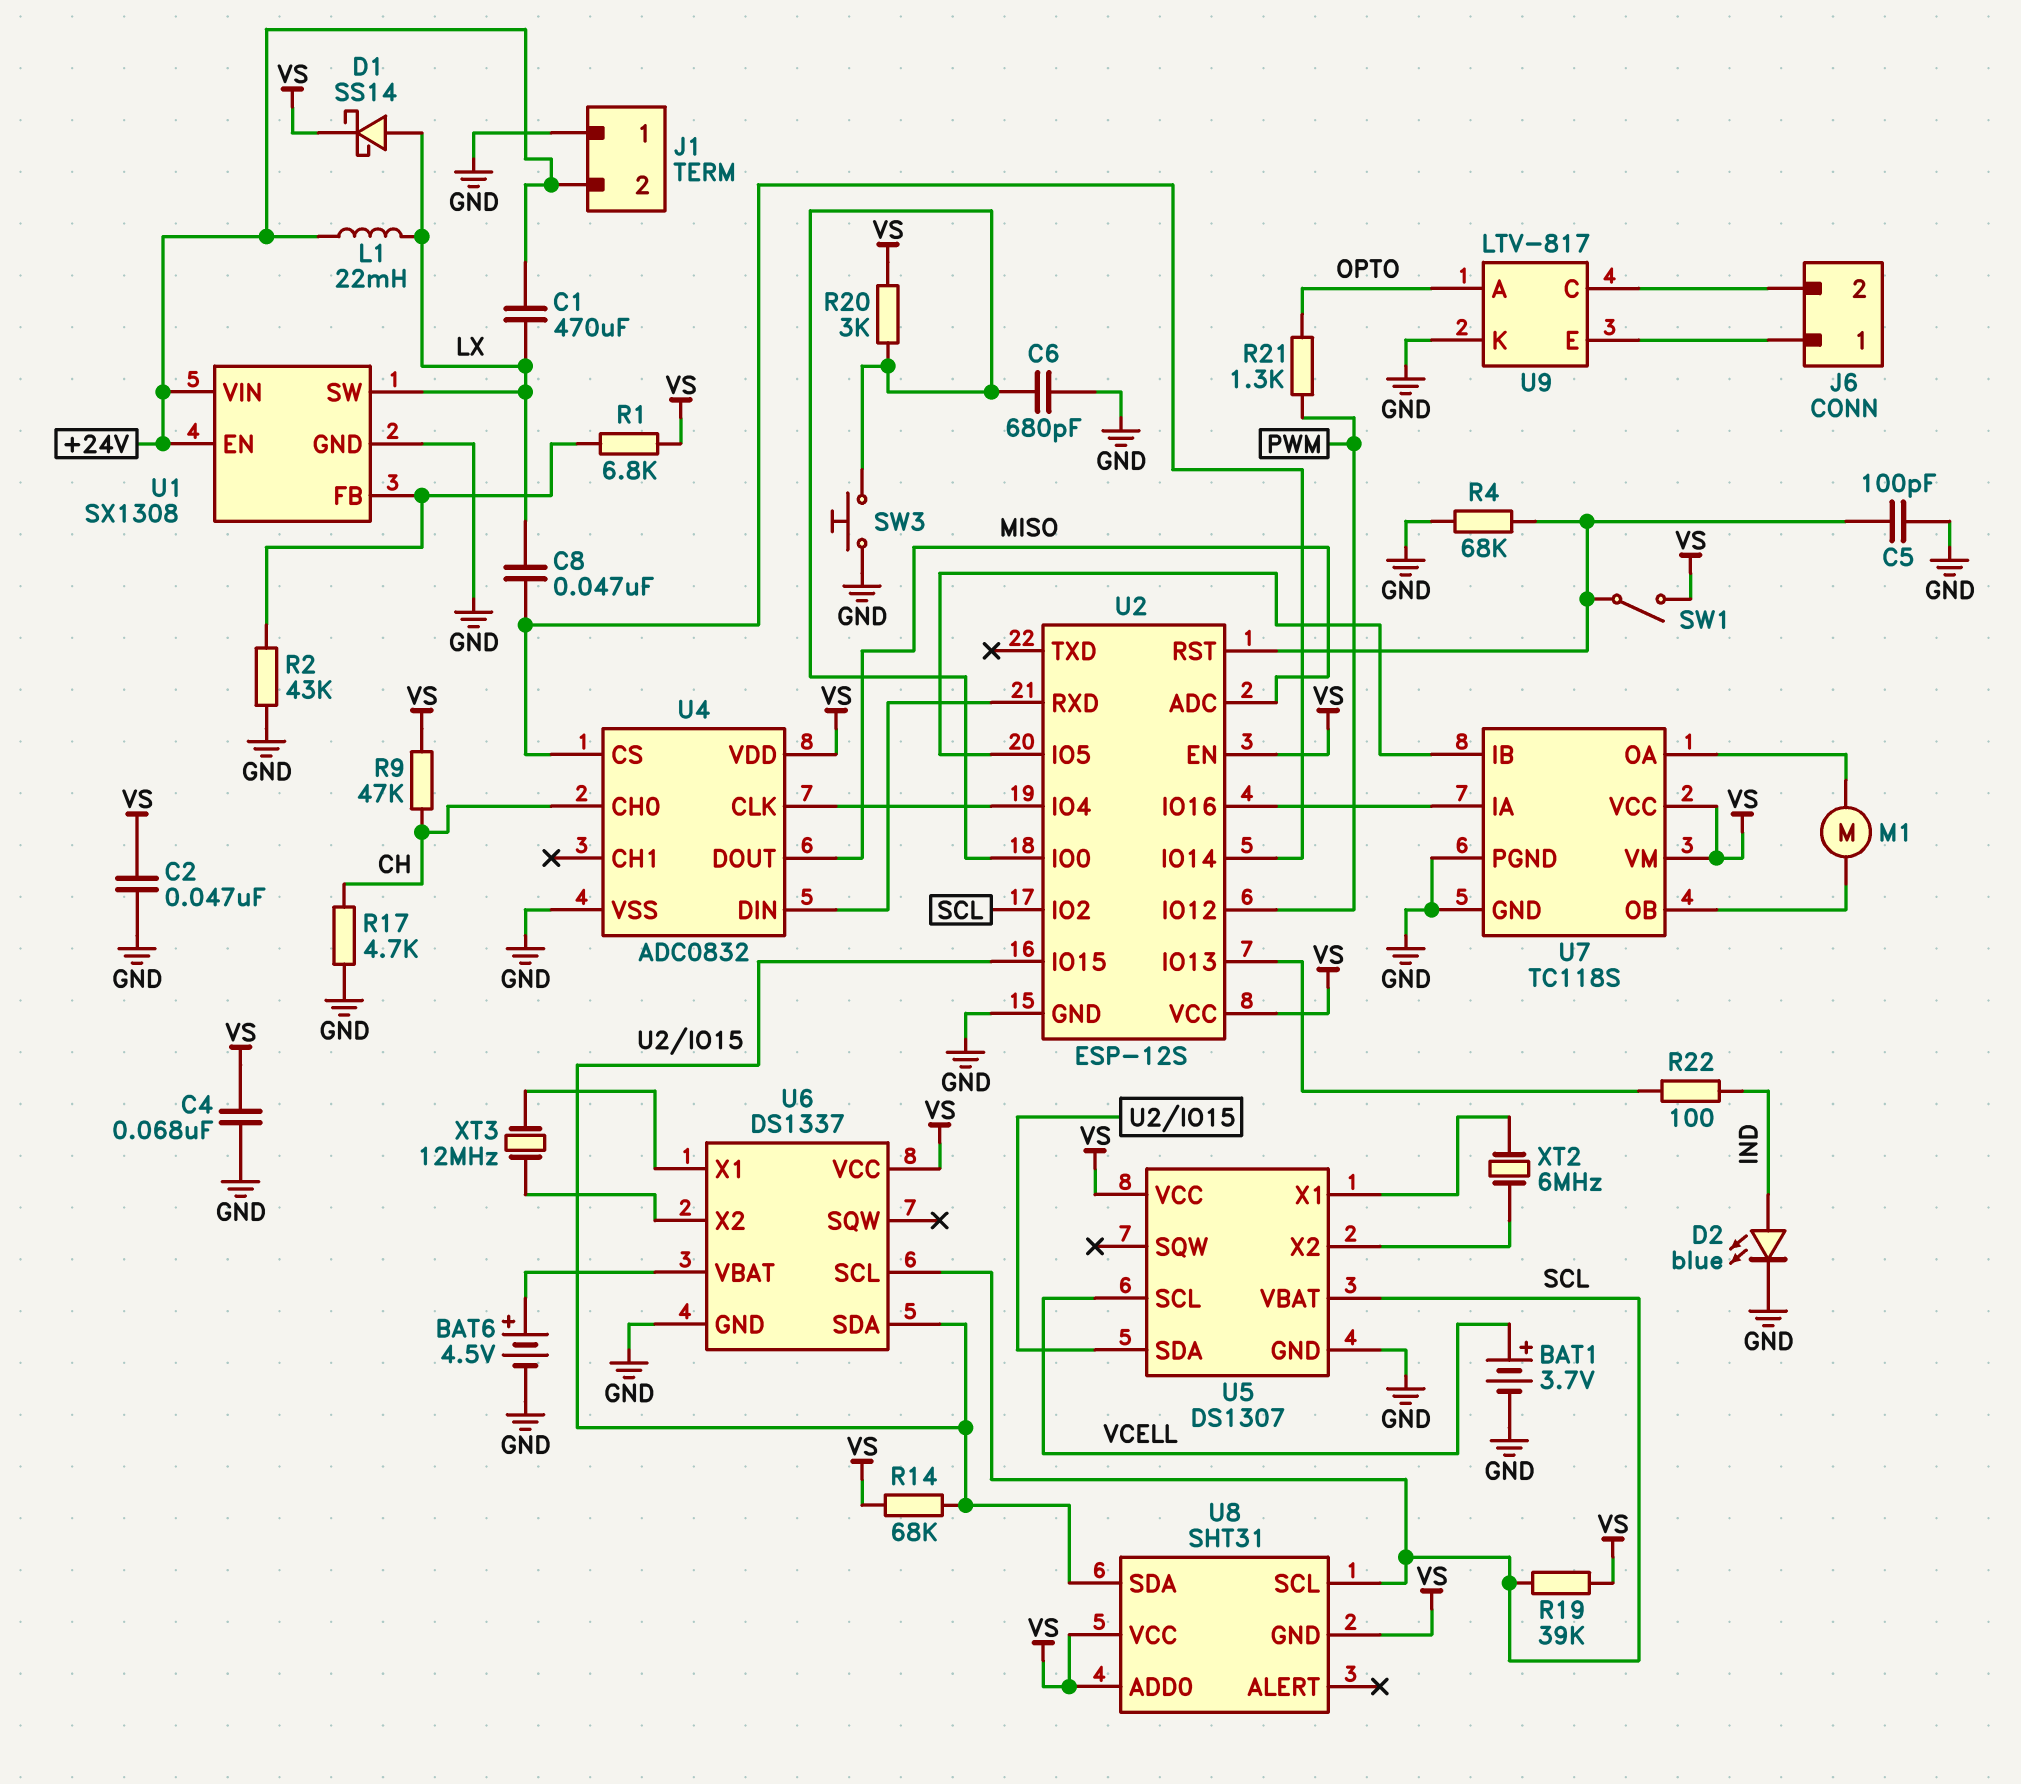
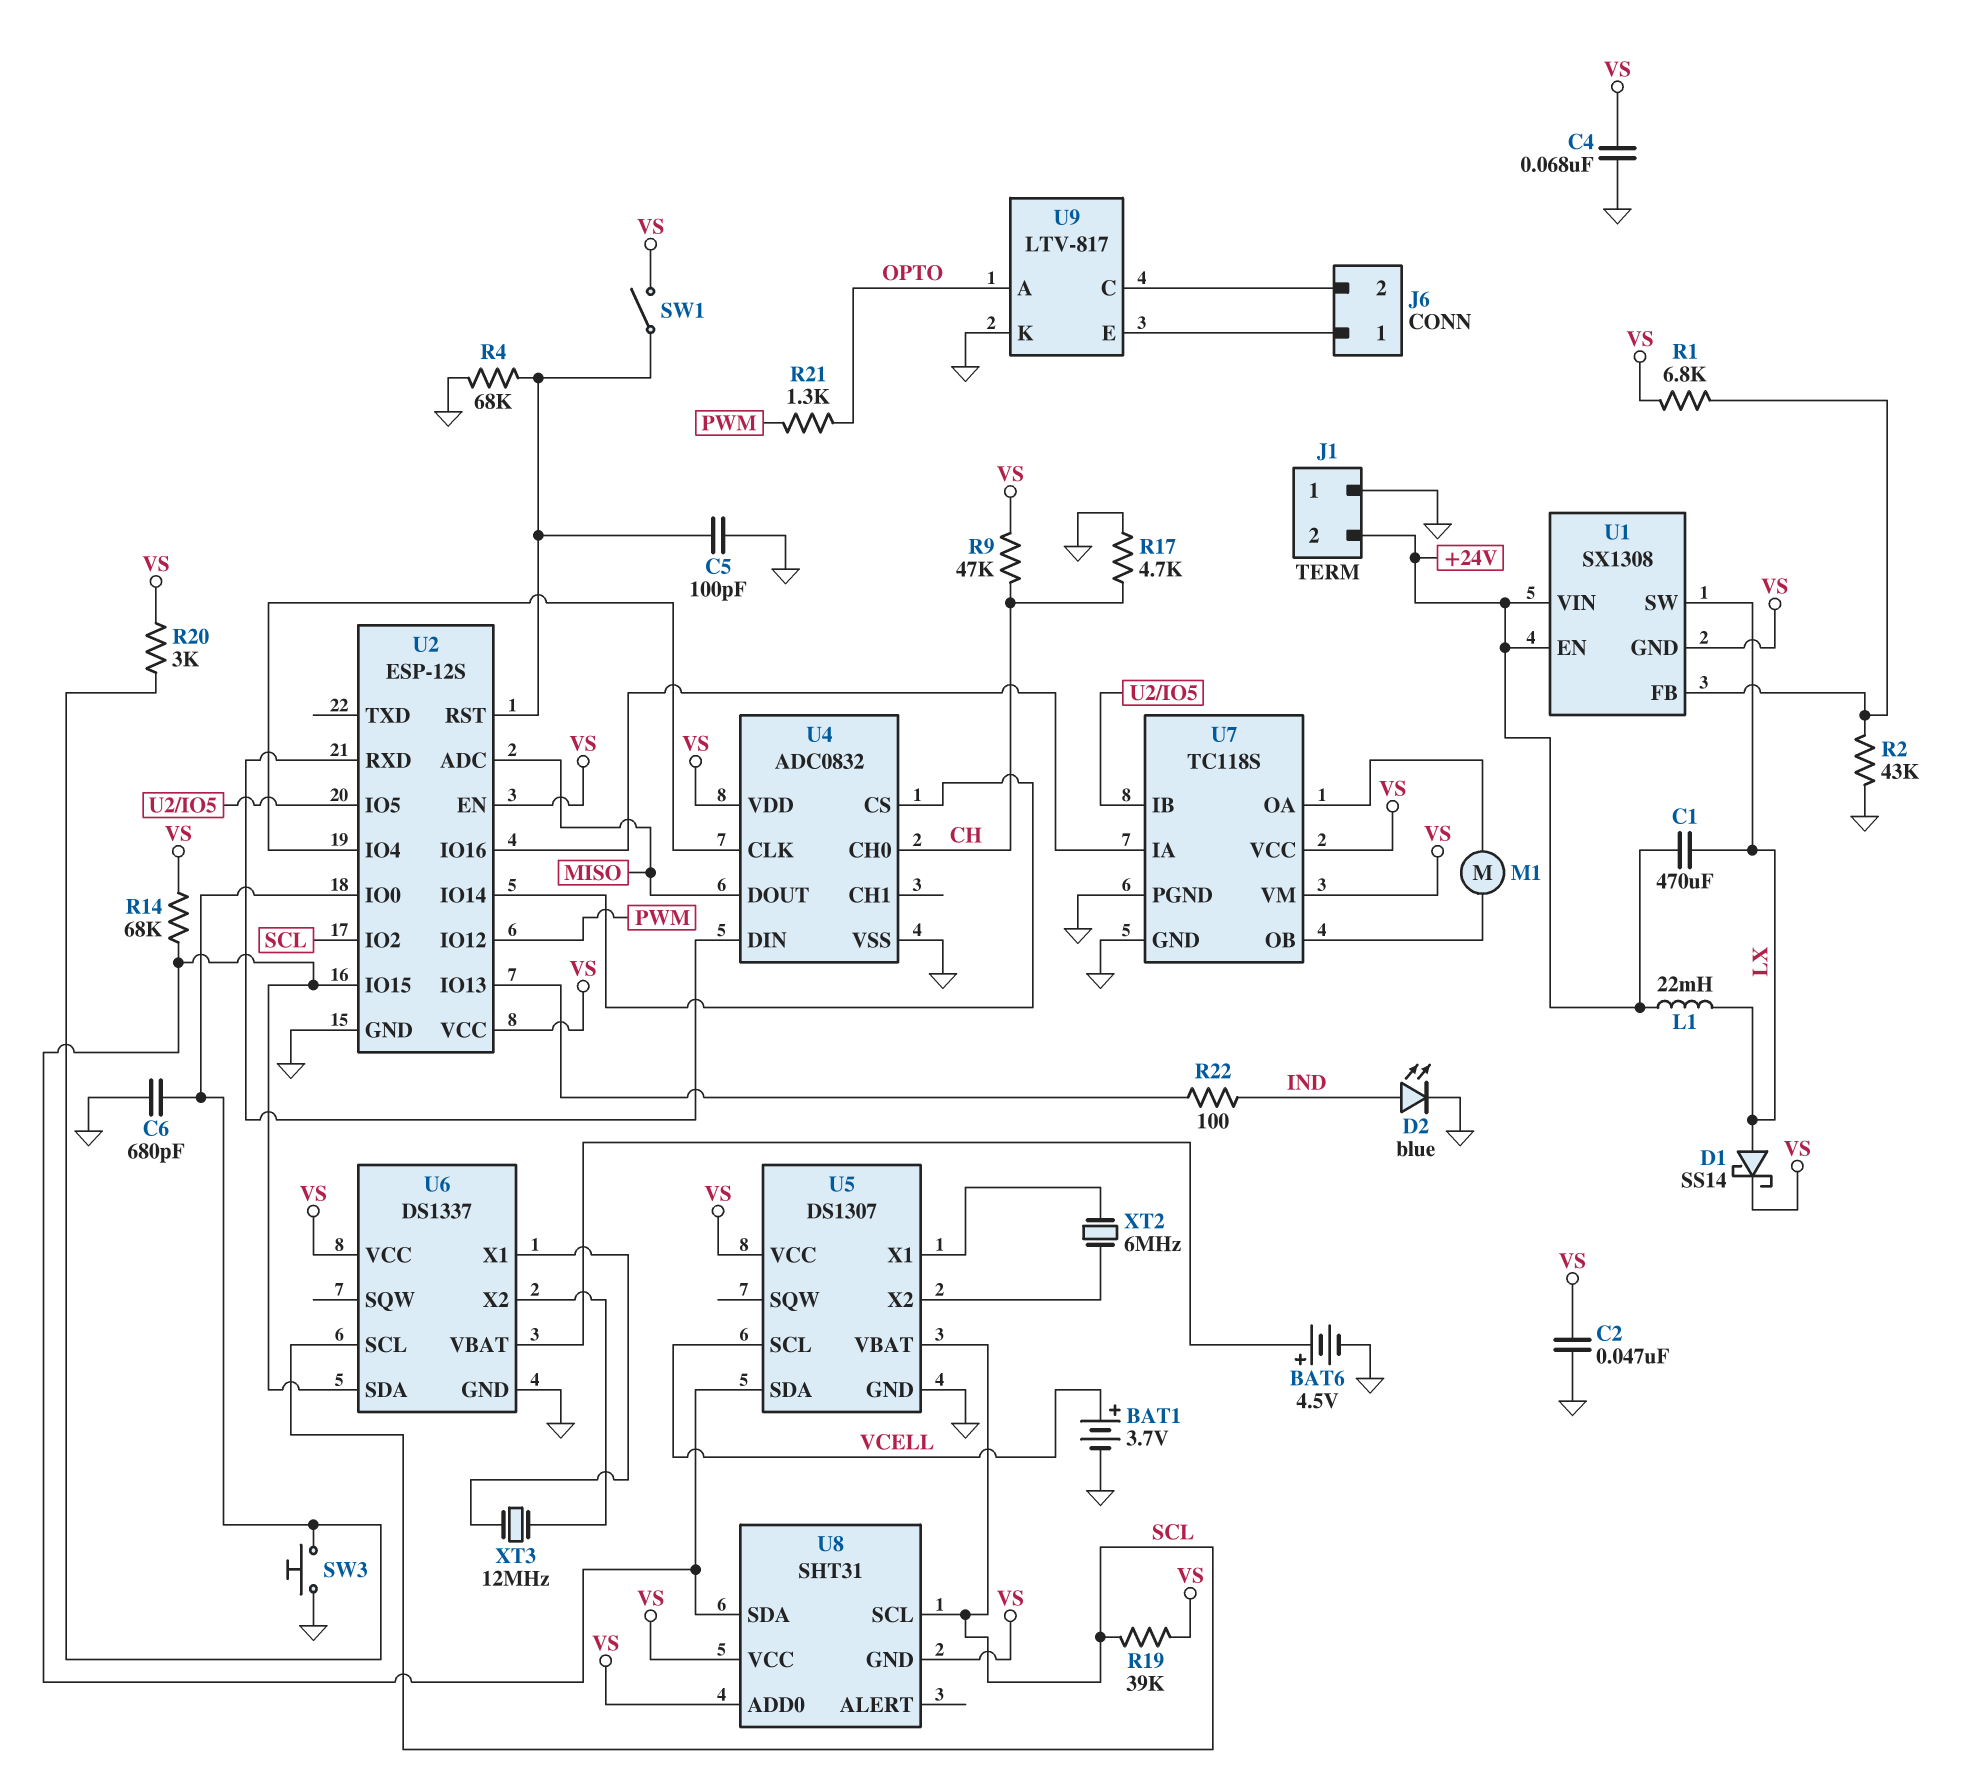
C8: 47nF (LX, U2/IO14) -> none
U1 pin GND: GND -> VS

